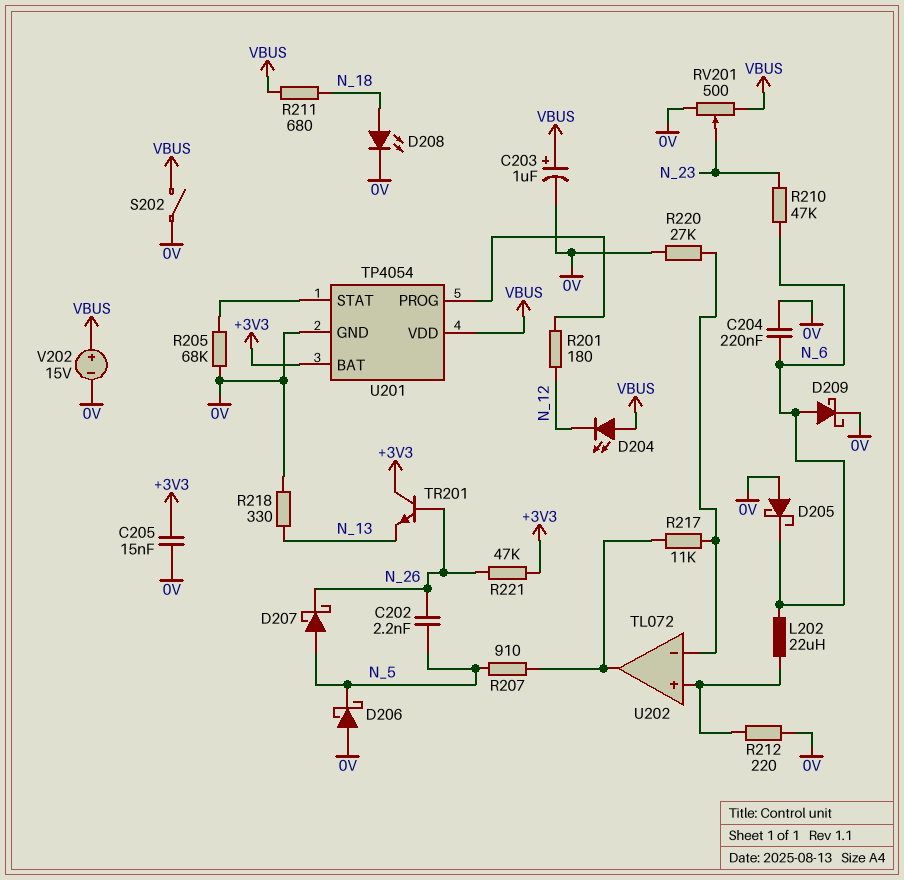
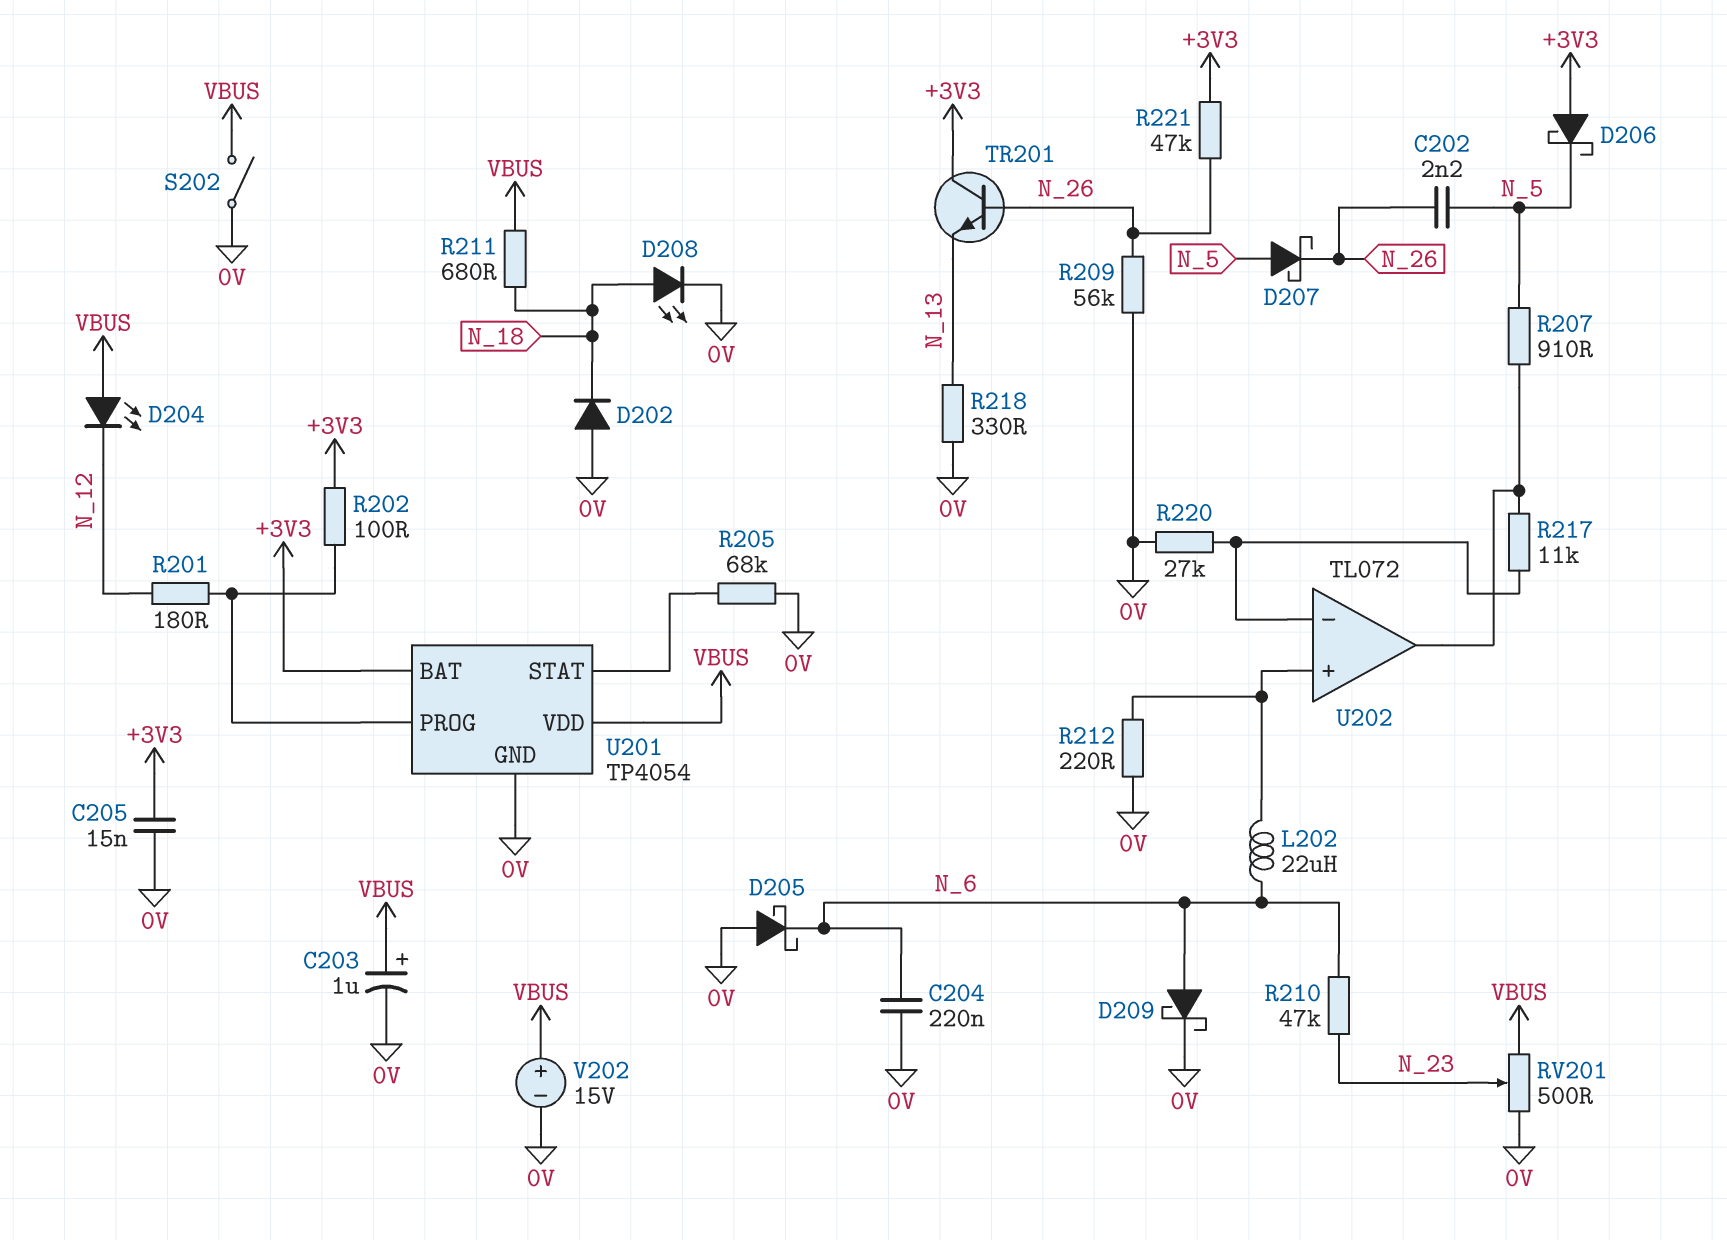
D202: none -> diode (A 0V, K N_18)
D206: schottky (A 0V, K N_5) -> schottky (A +3V3, K N_5)
R202: none -> 100 (+3V3, U201/PROG)
R209: none -> 56k (0V, N_26)

